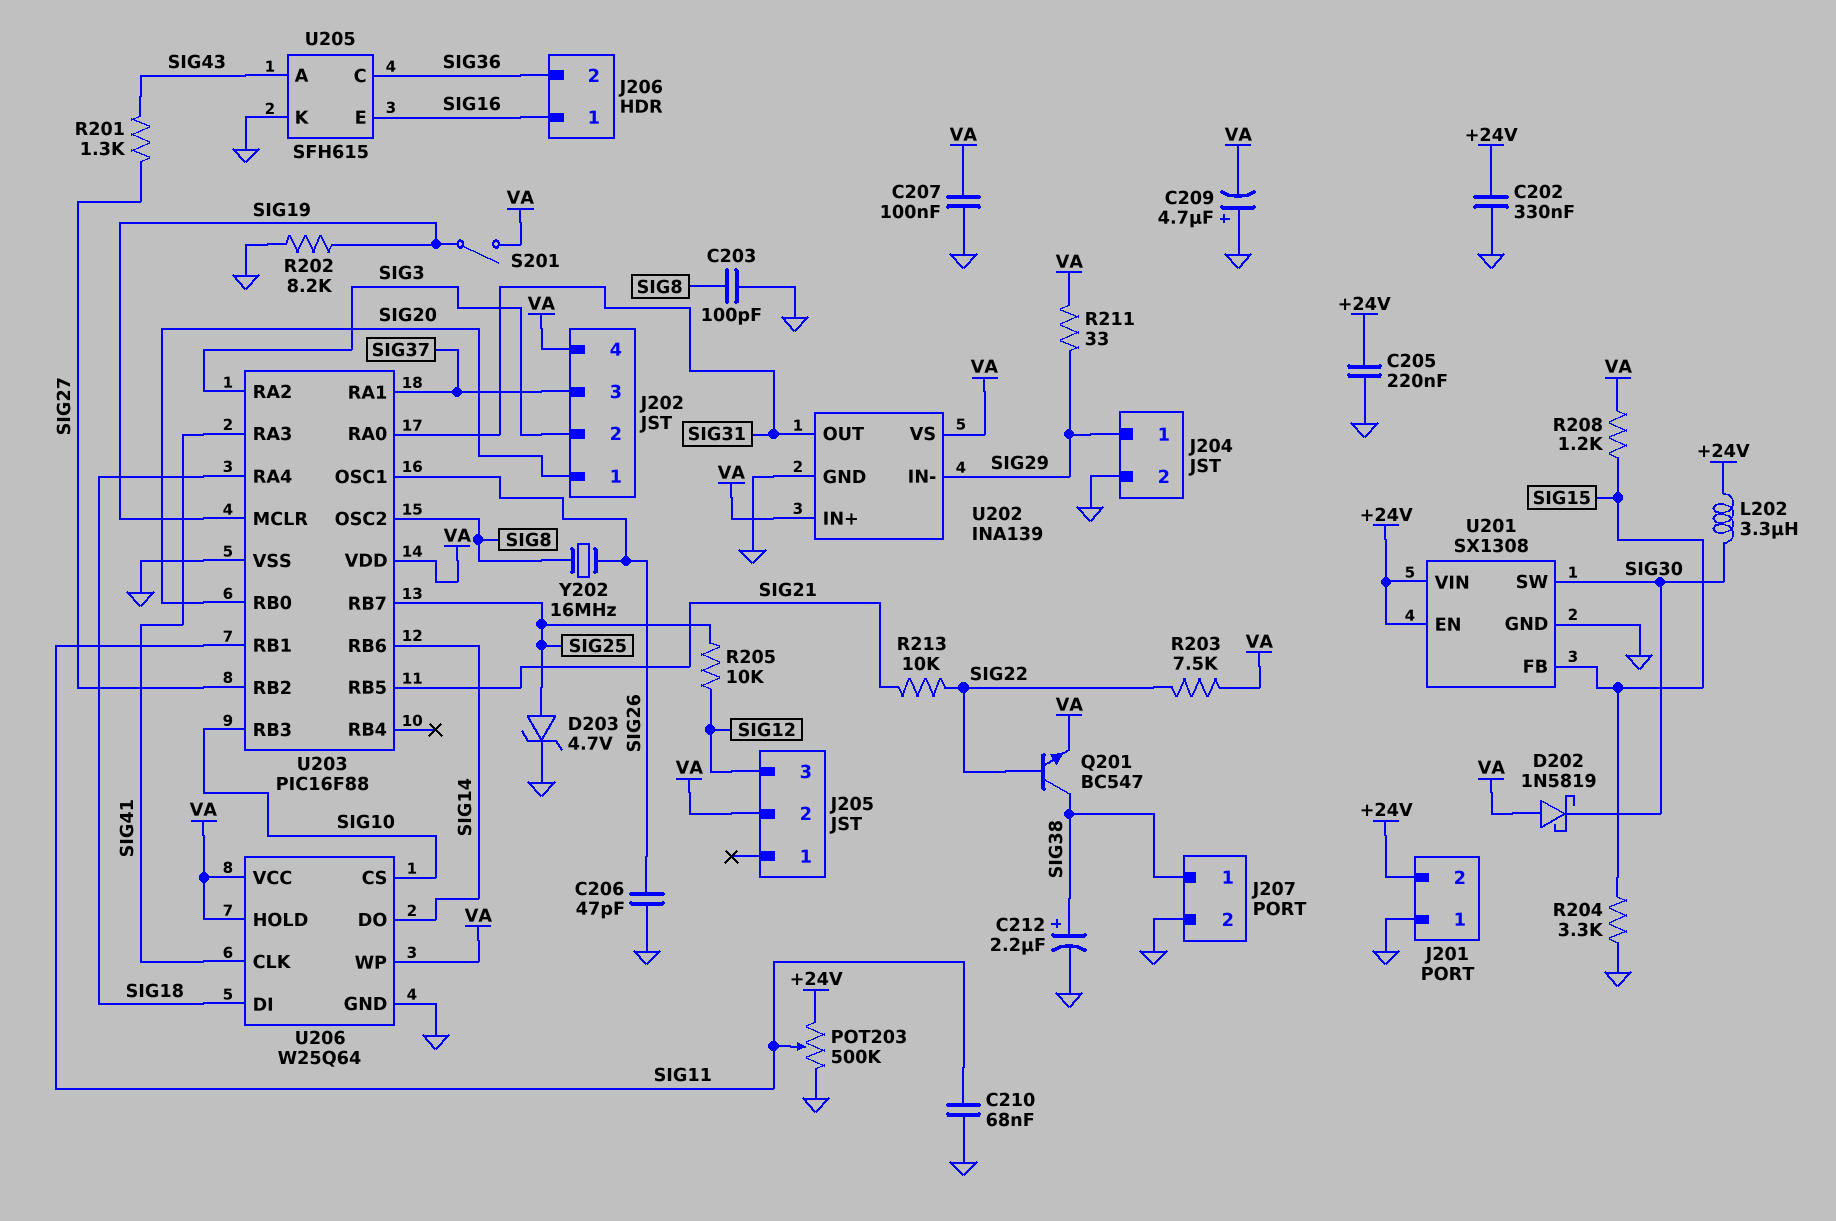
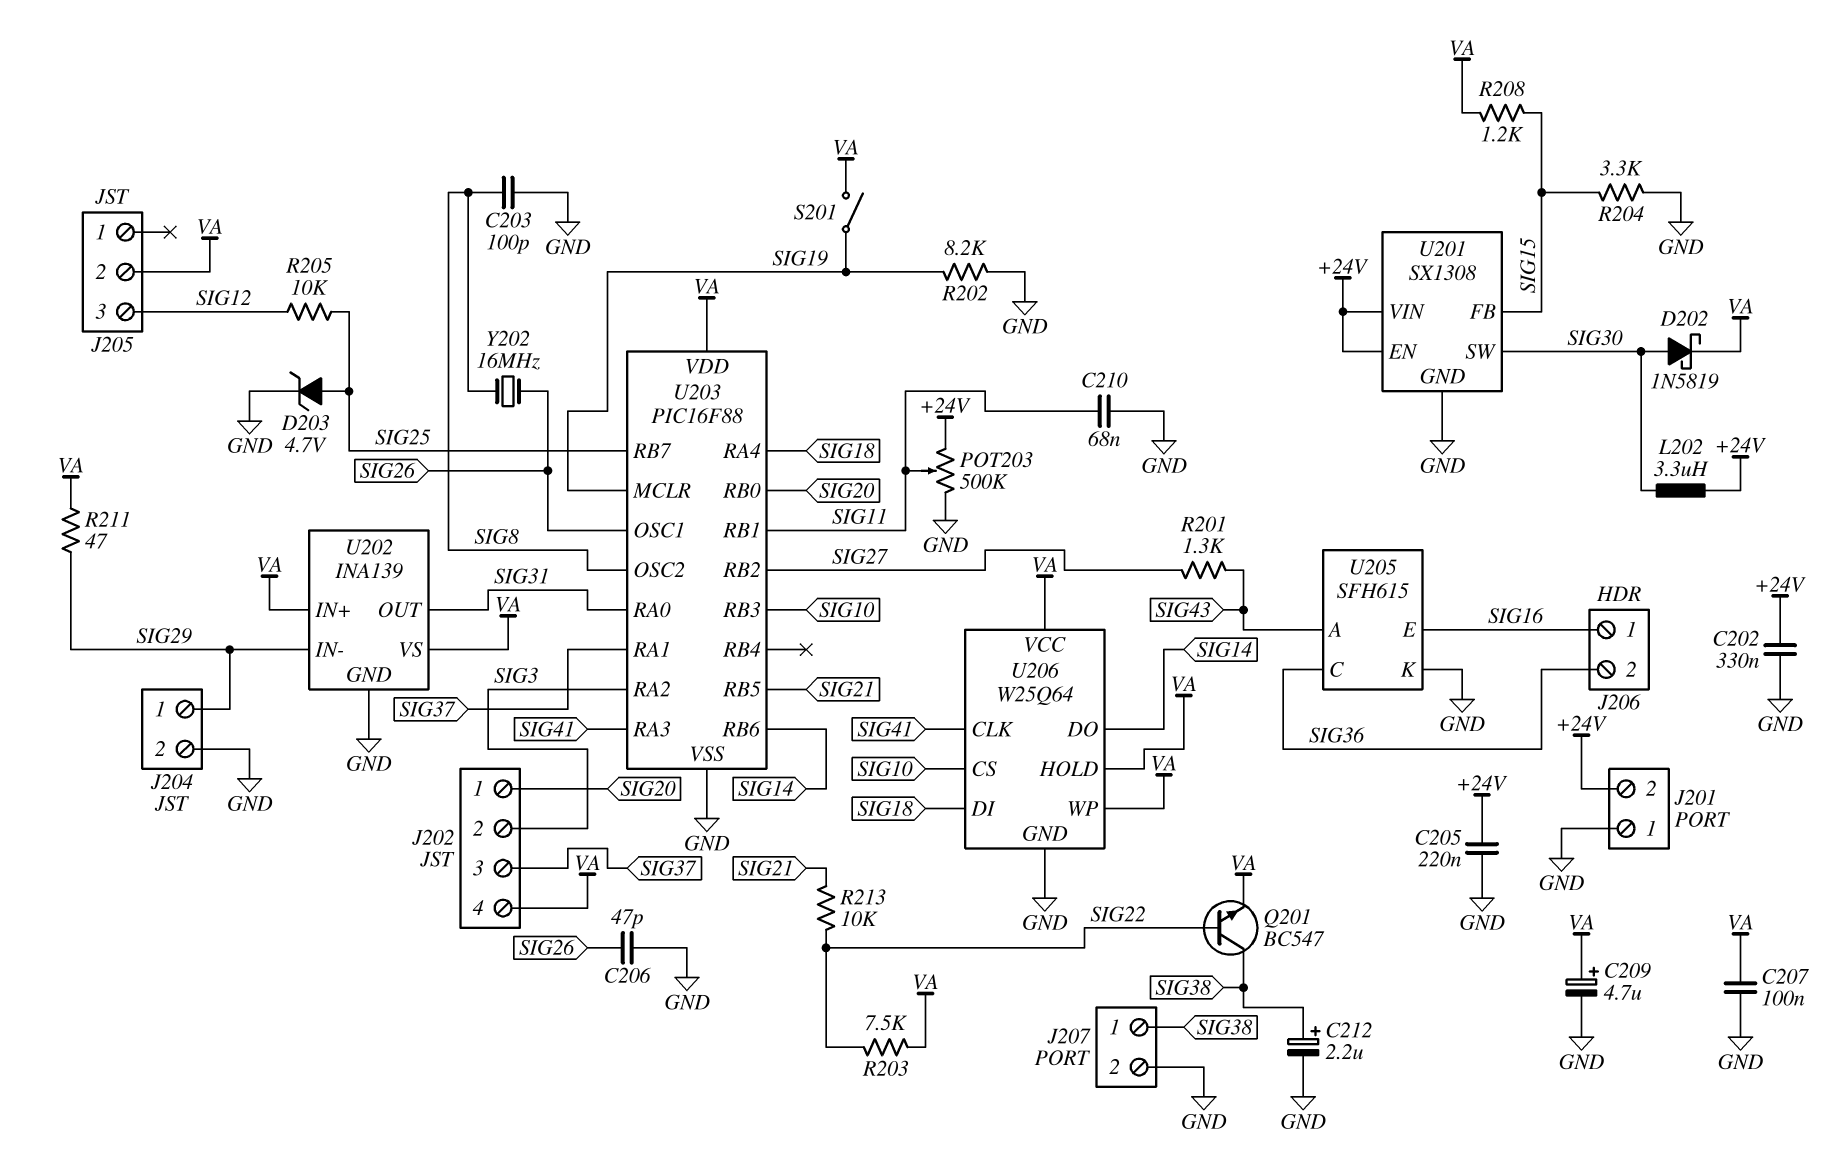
C209: 4.7uF (plus GND, minus VA) -> 4.7uF (plus VA, minus GND)
D202: schottky 1N5819 (A VA, K SIG30) -> schottky 1N5819 (A SIG30, K VA)
R211: 33 (SIG29, VA) -> 47 (SIG29, VA)

